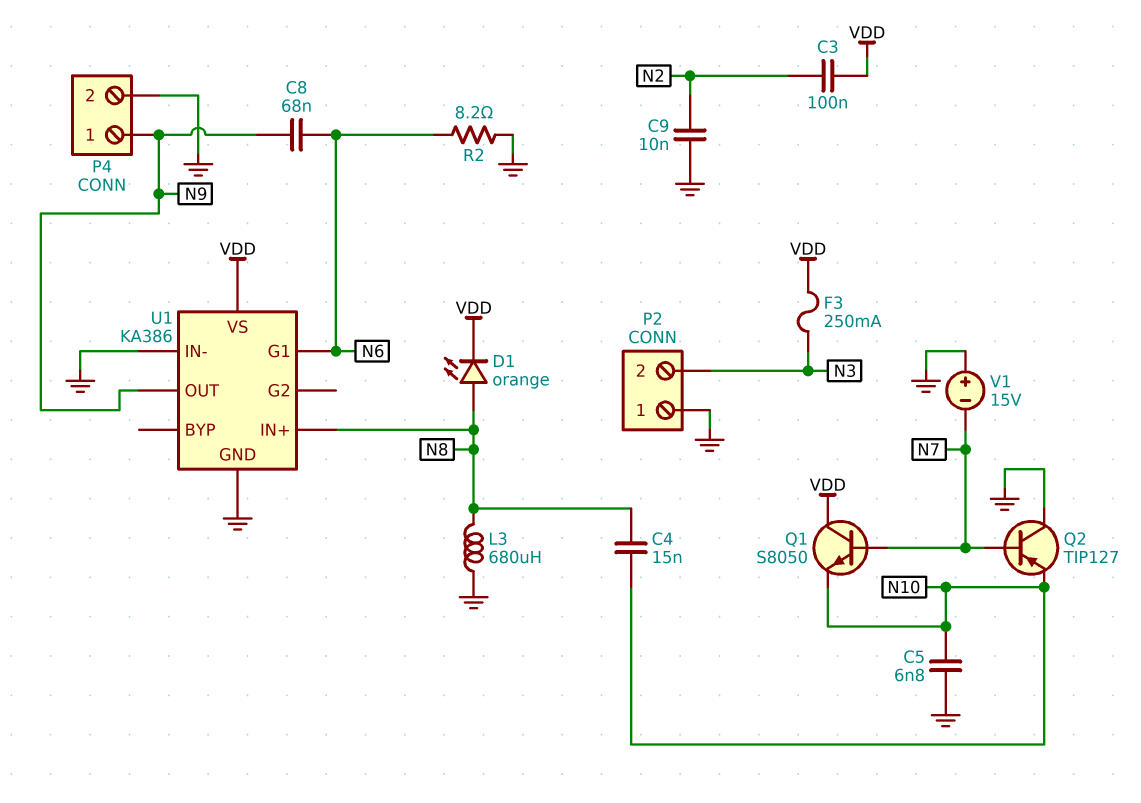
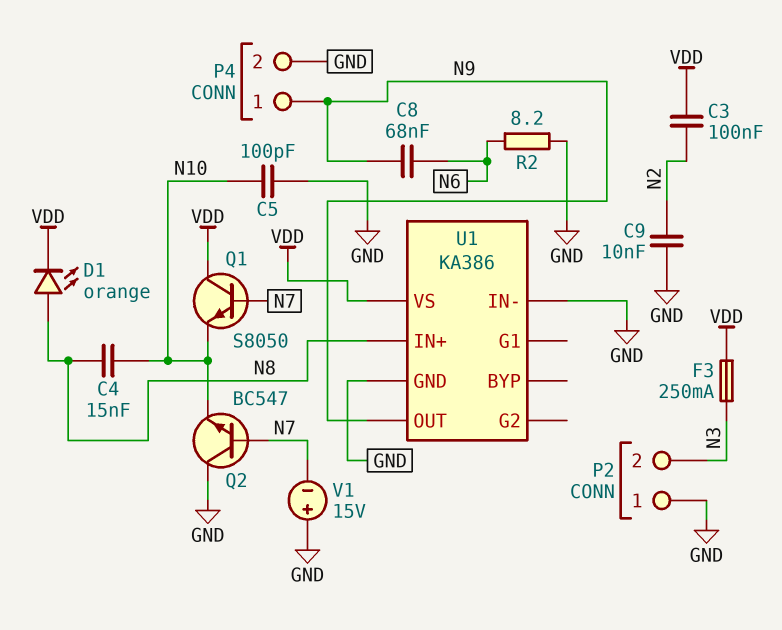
C5: 6.8nF (GND, N10) -> 100pF (GND, N10)
L3: 680uH (GND, N8) -> none
Q2: PNP TIP127 (B N7, C GND, E N10) -> NPN BC547 (B N7, C GND, E N10)
U1 pin G1: N6 -> none

